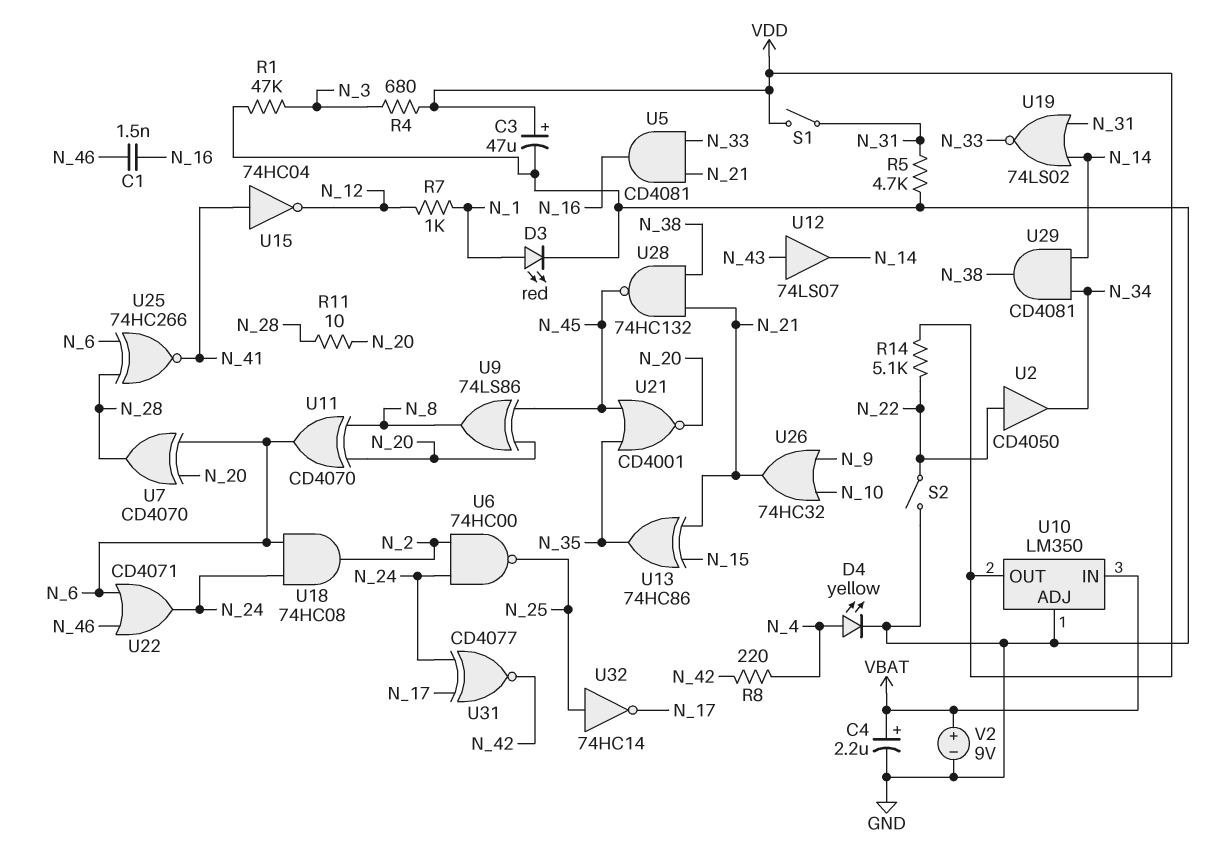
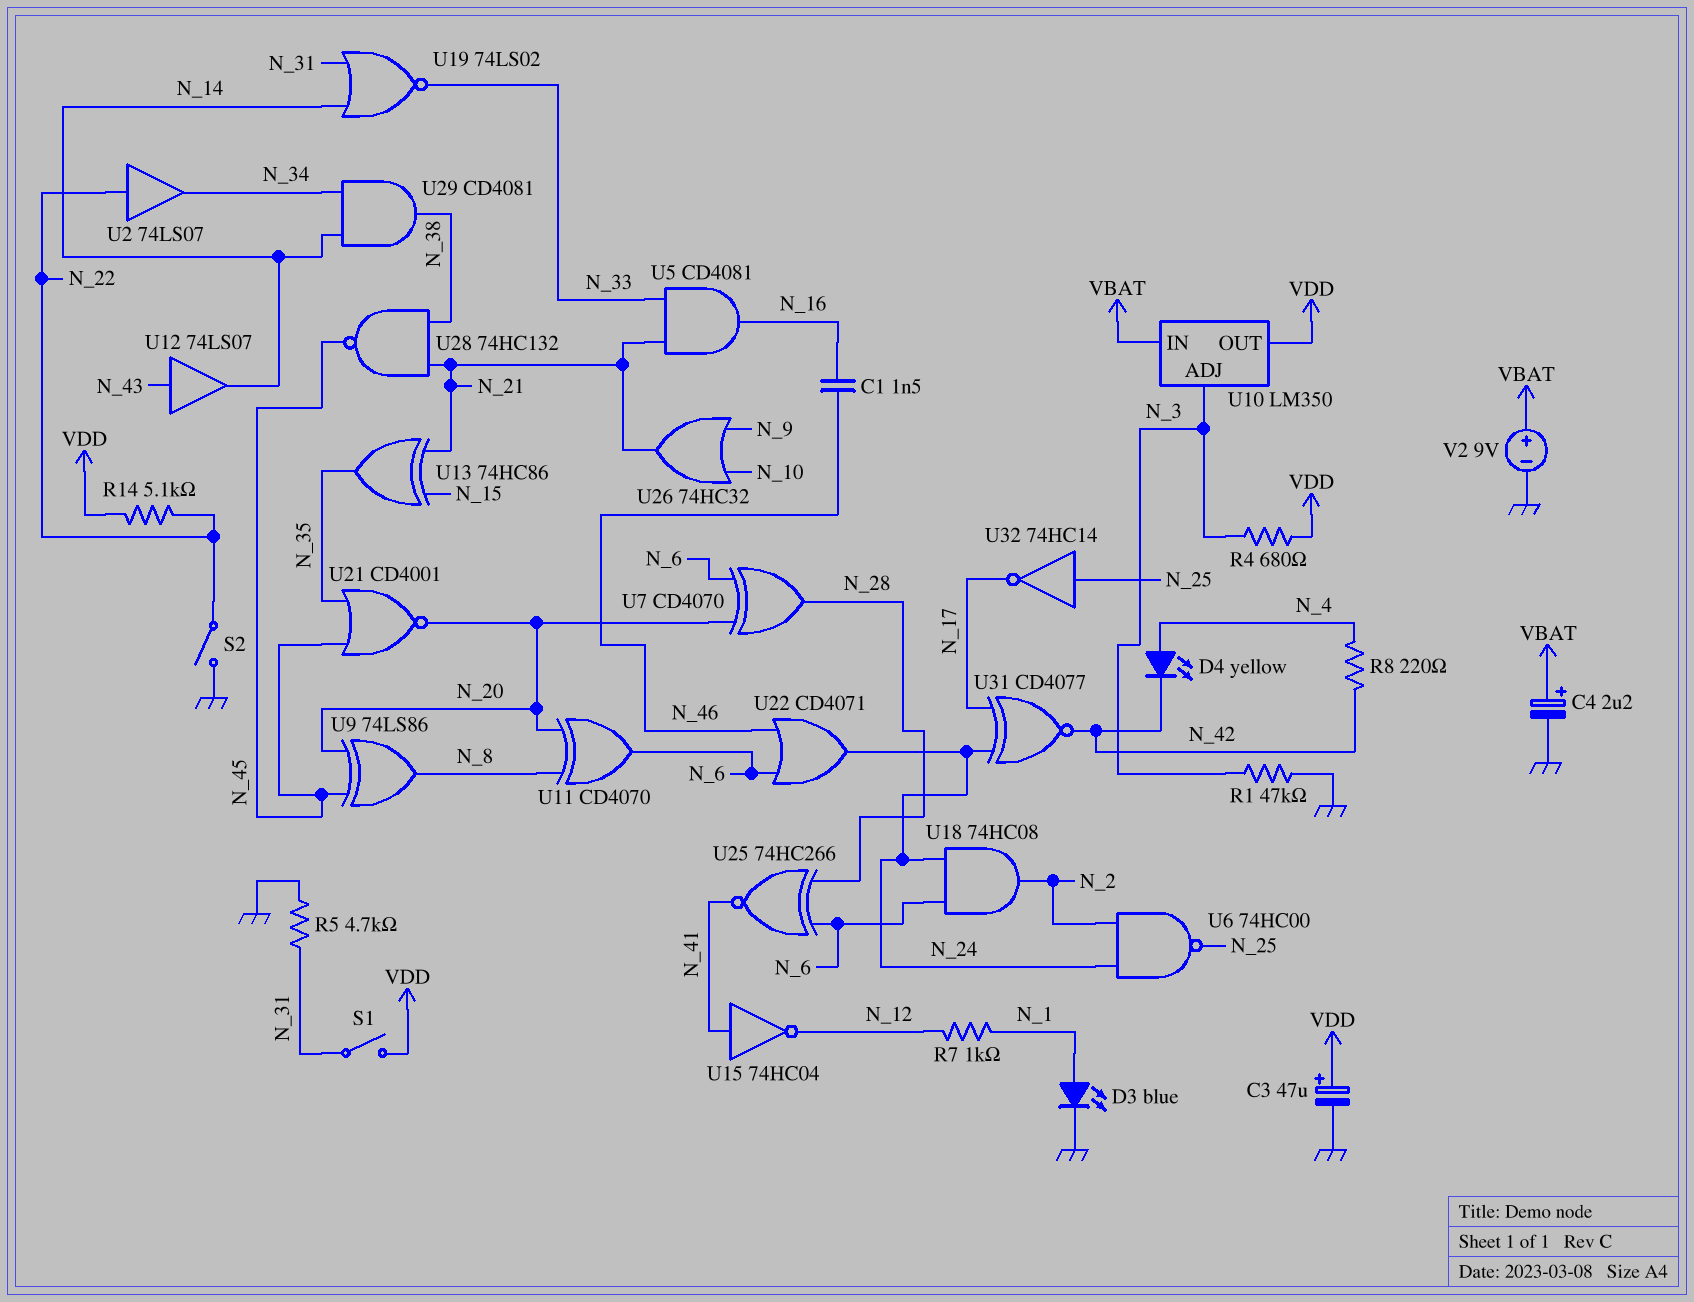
D3: LED red (A N_1, K GND) -> LED blue (A N_1, K GND)
D4: LED yellow (A N_4, K GND) -> LED yellow (A N_4, K N_42)
R11: 10 (N_20, N_28) -> none
U2: buffer CD4050 (in N_22, out N_34) -> buffer 74LS07 (in N_22, out N_34)
U10 pin ADJ: GND -> N_3

